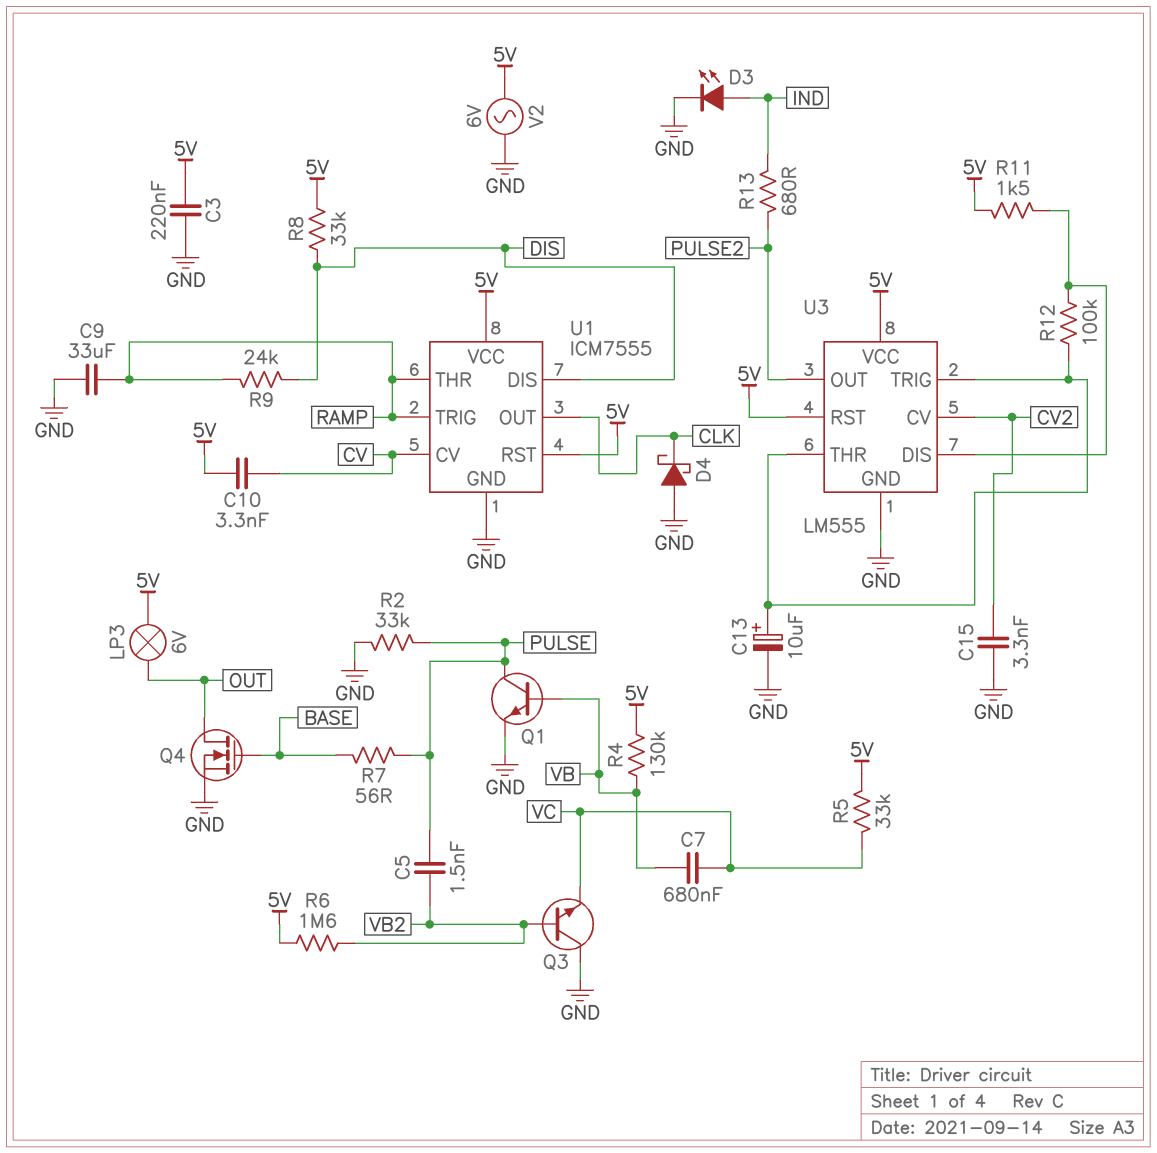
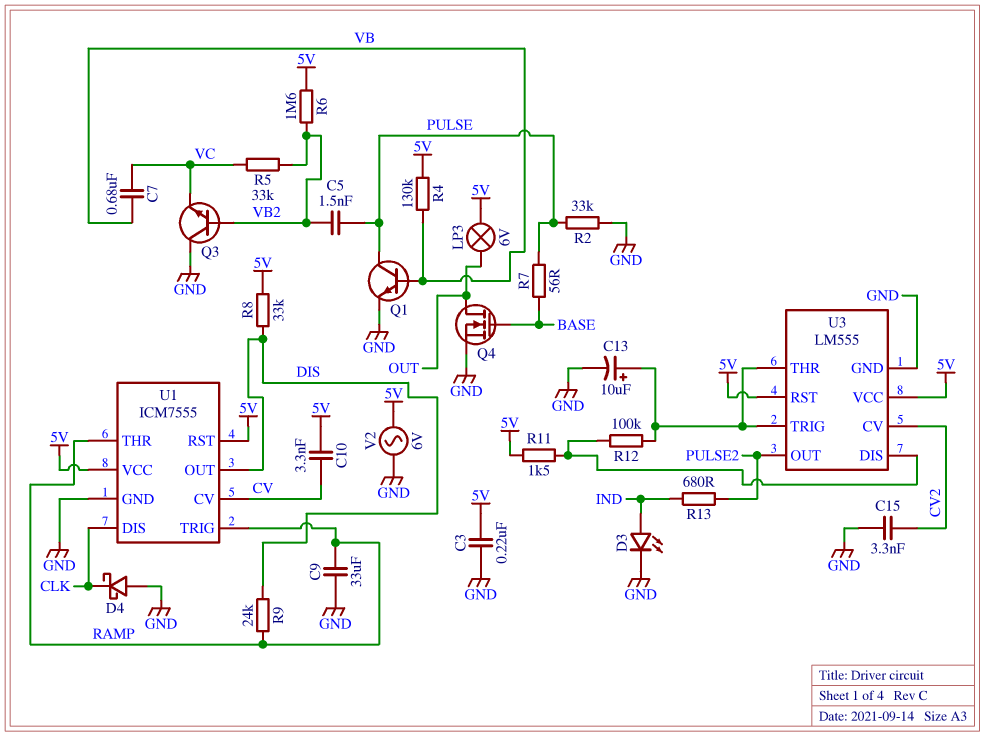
R5: 33k (5V, VC) -> 33k (VB2, VC)
U1 pin DIS: DIS -> CLK
U1 pin OUT: CLK -> DIS

